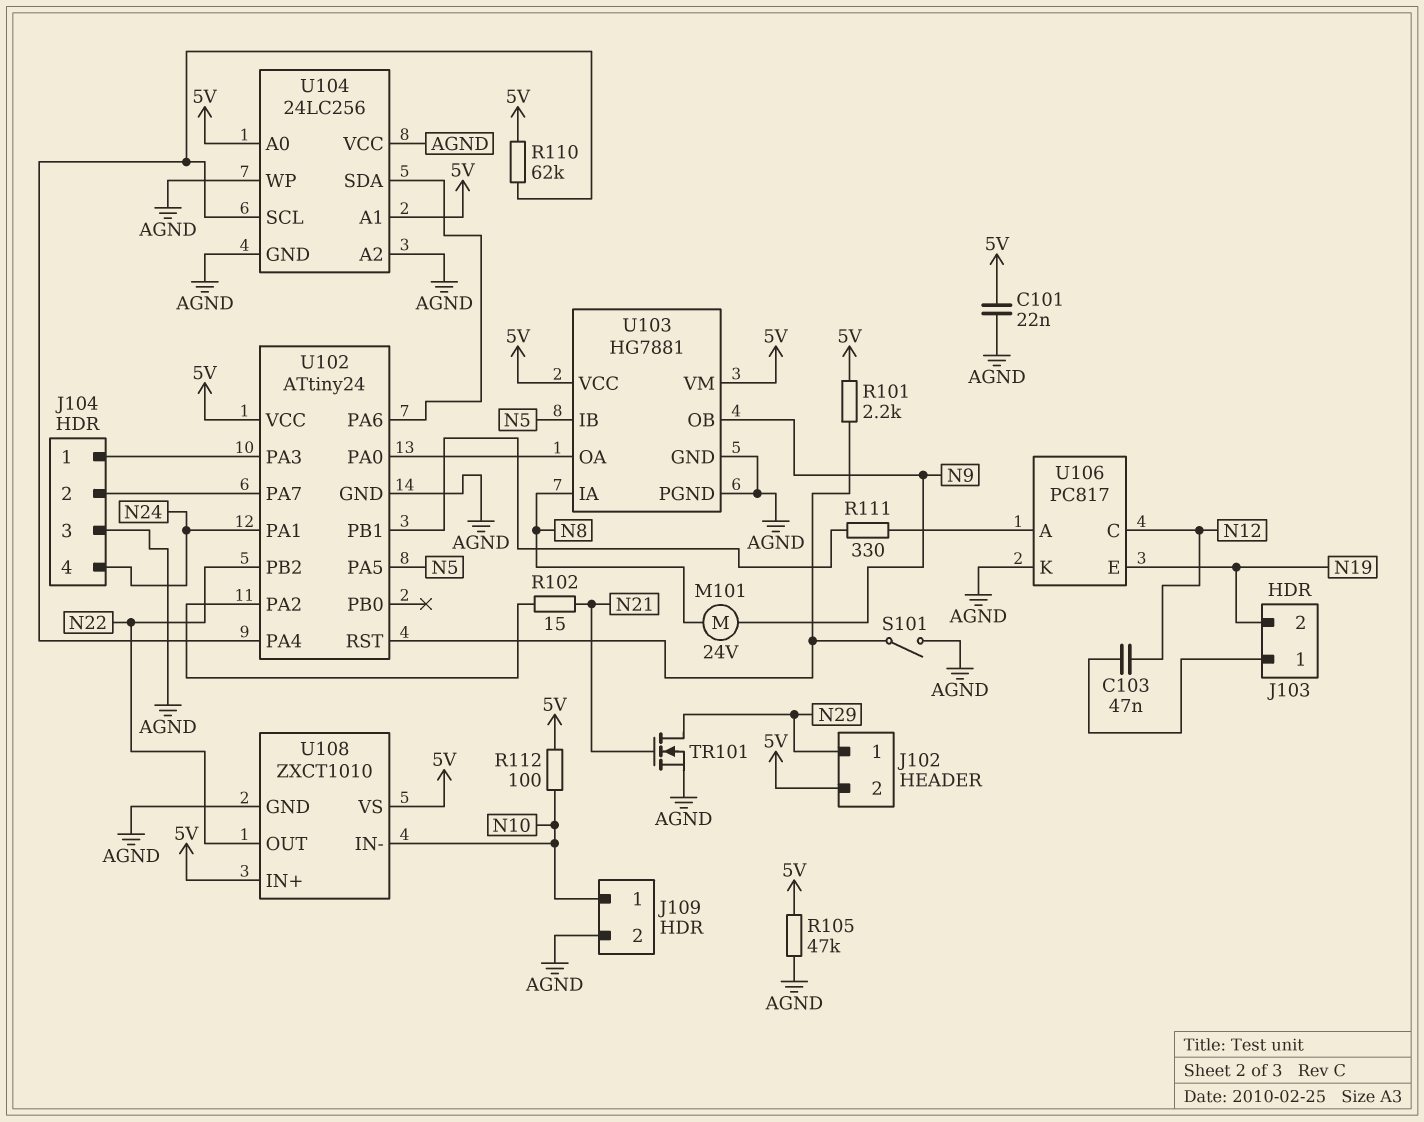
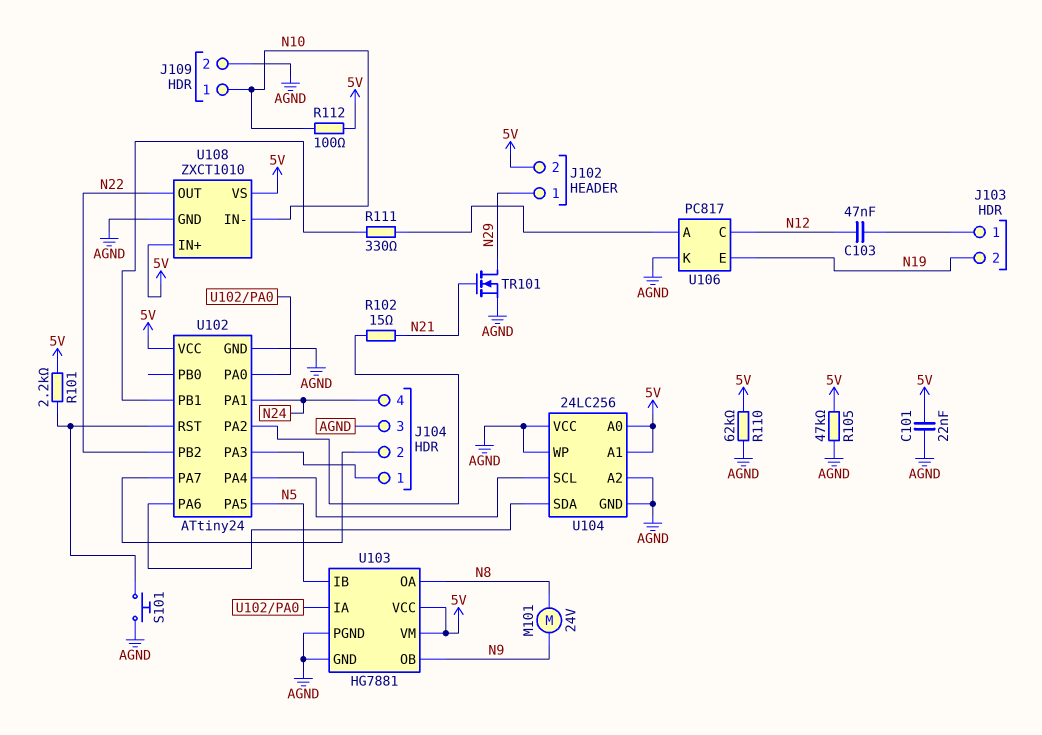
R110: 62k (5V, U102/PA4) -> 62k (5V, AGND)
S101: switch (AGND, U102/RST) -> button (AGND, U102/RST)
U103 pin IA: N8 -> U102/PA0
U103 pin OA: U102/PA0 -> N8

